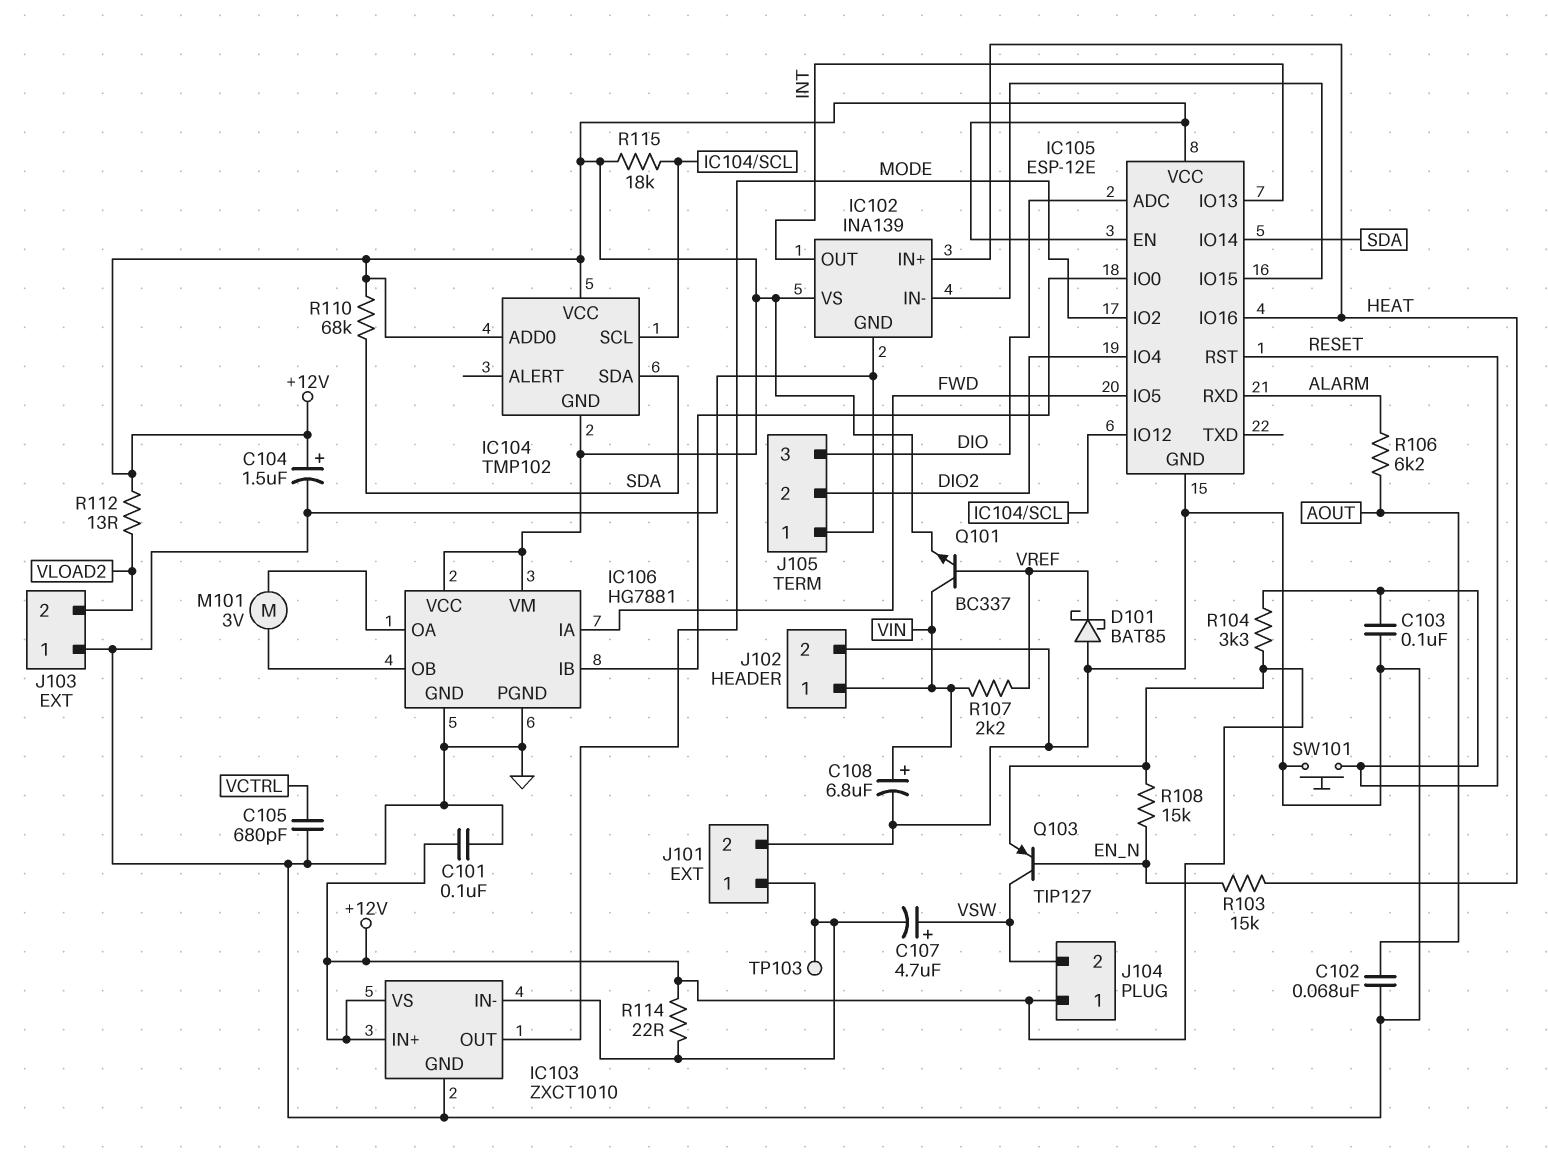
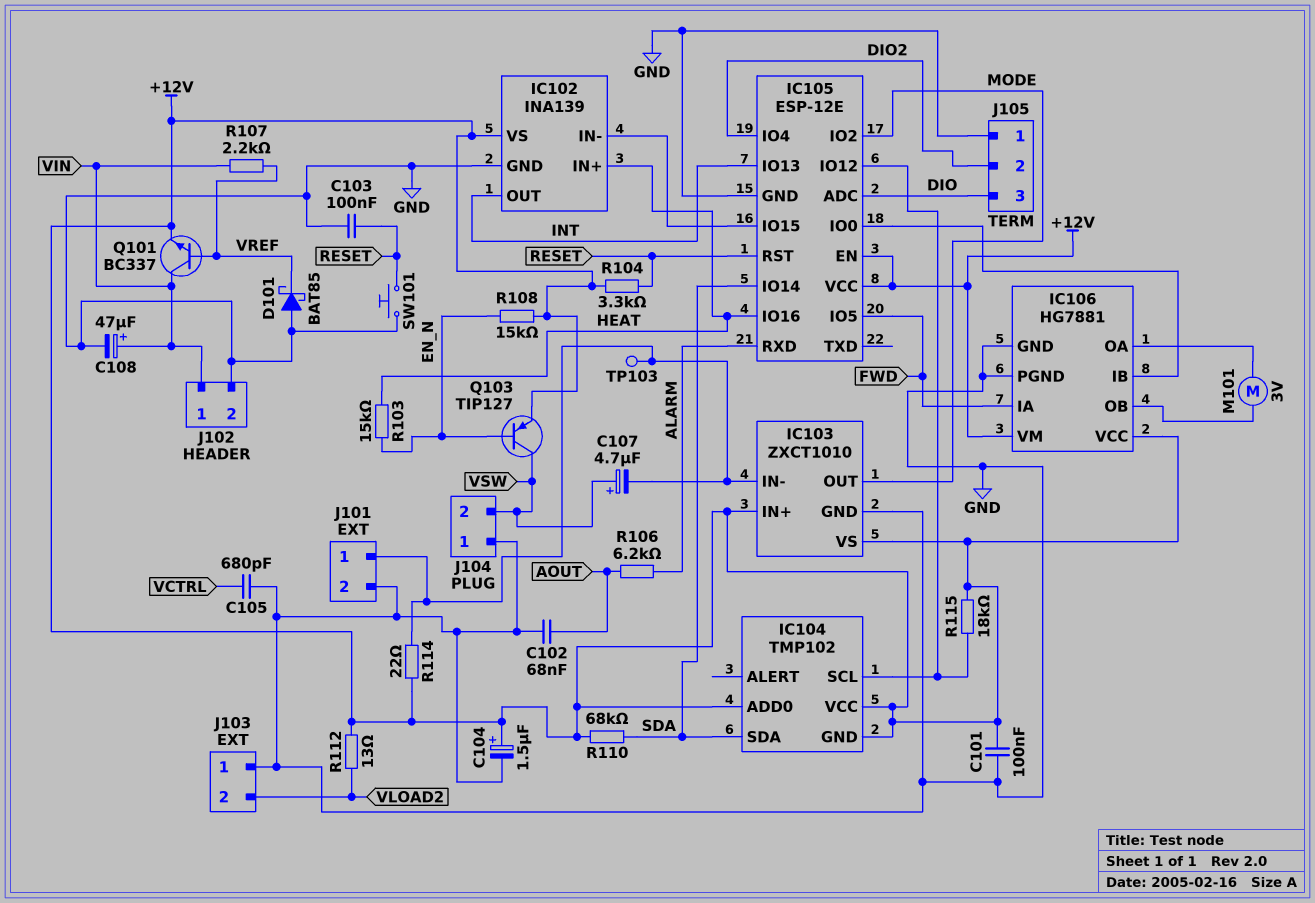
C108: 6.8uF (plus VIN, minus GND) -> 47uF (plus VIN, minus GND)
J104 pin 1: +12V -> GND

